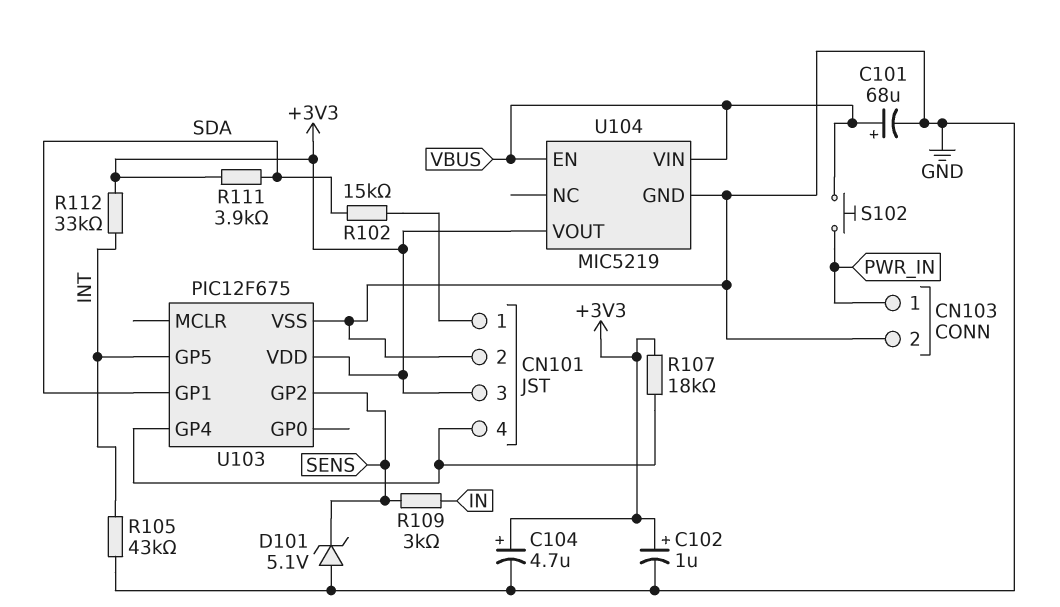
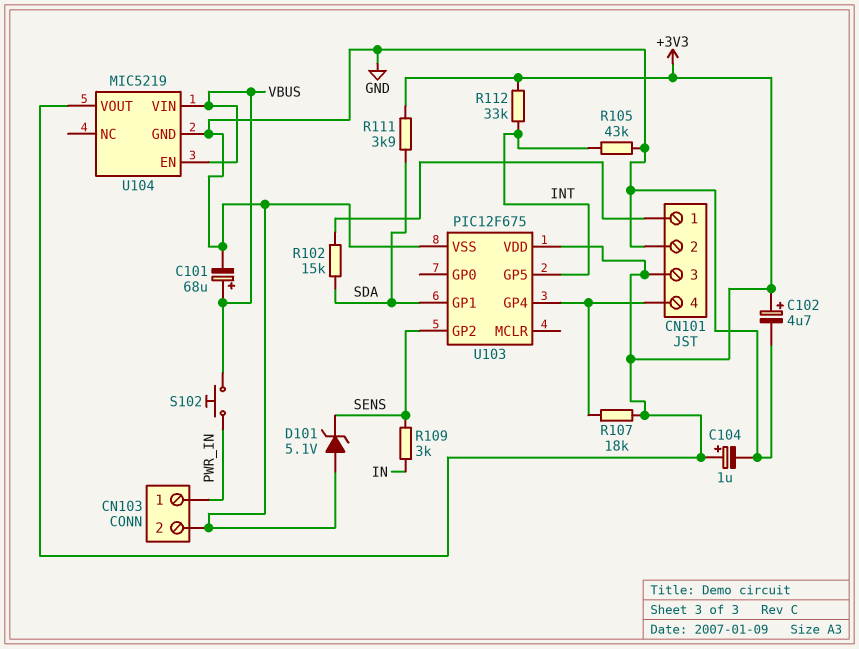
C102: 1uF (plus +3V3, minus GND) -> 4.7uF (plus +3V3, minus GND)
C104: 4.7uF (plus +3V3, minus GND) -> 1uF (plus +3V3, minus GND)

